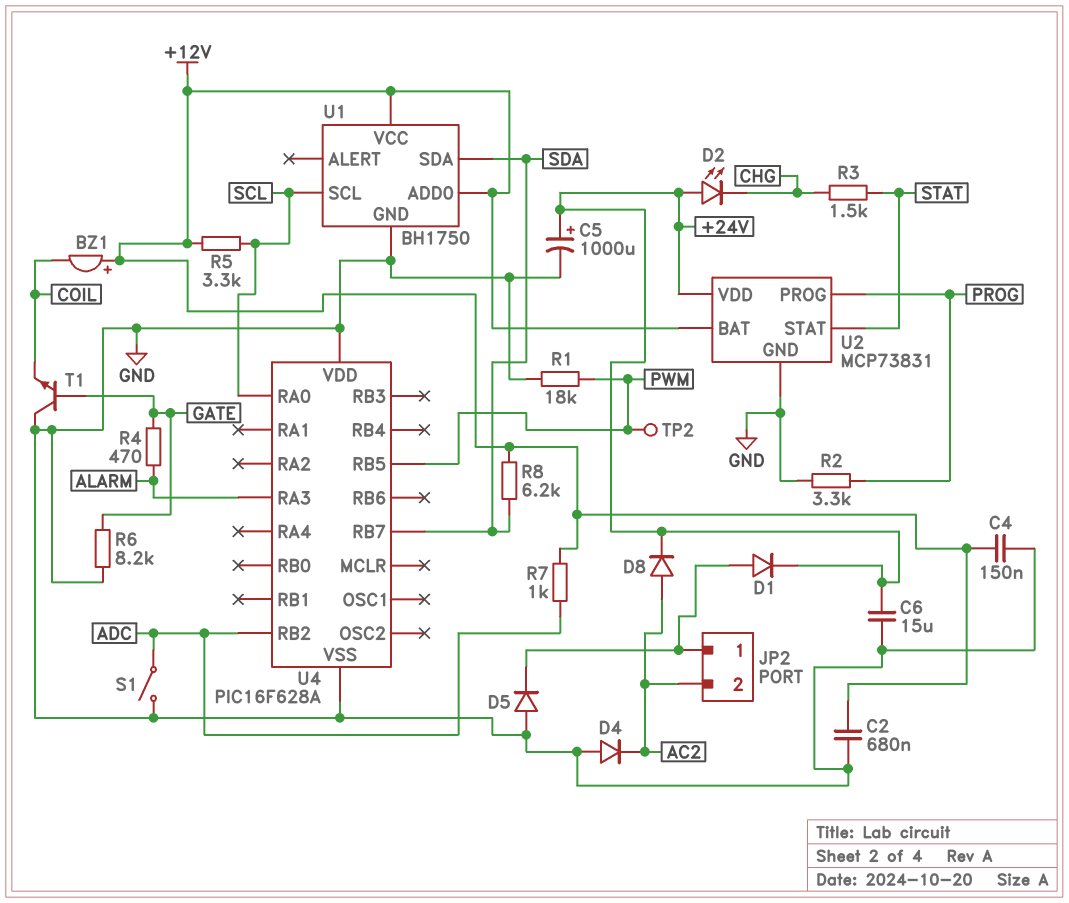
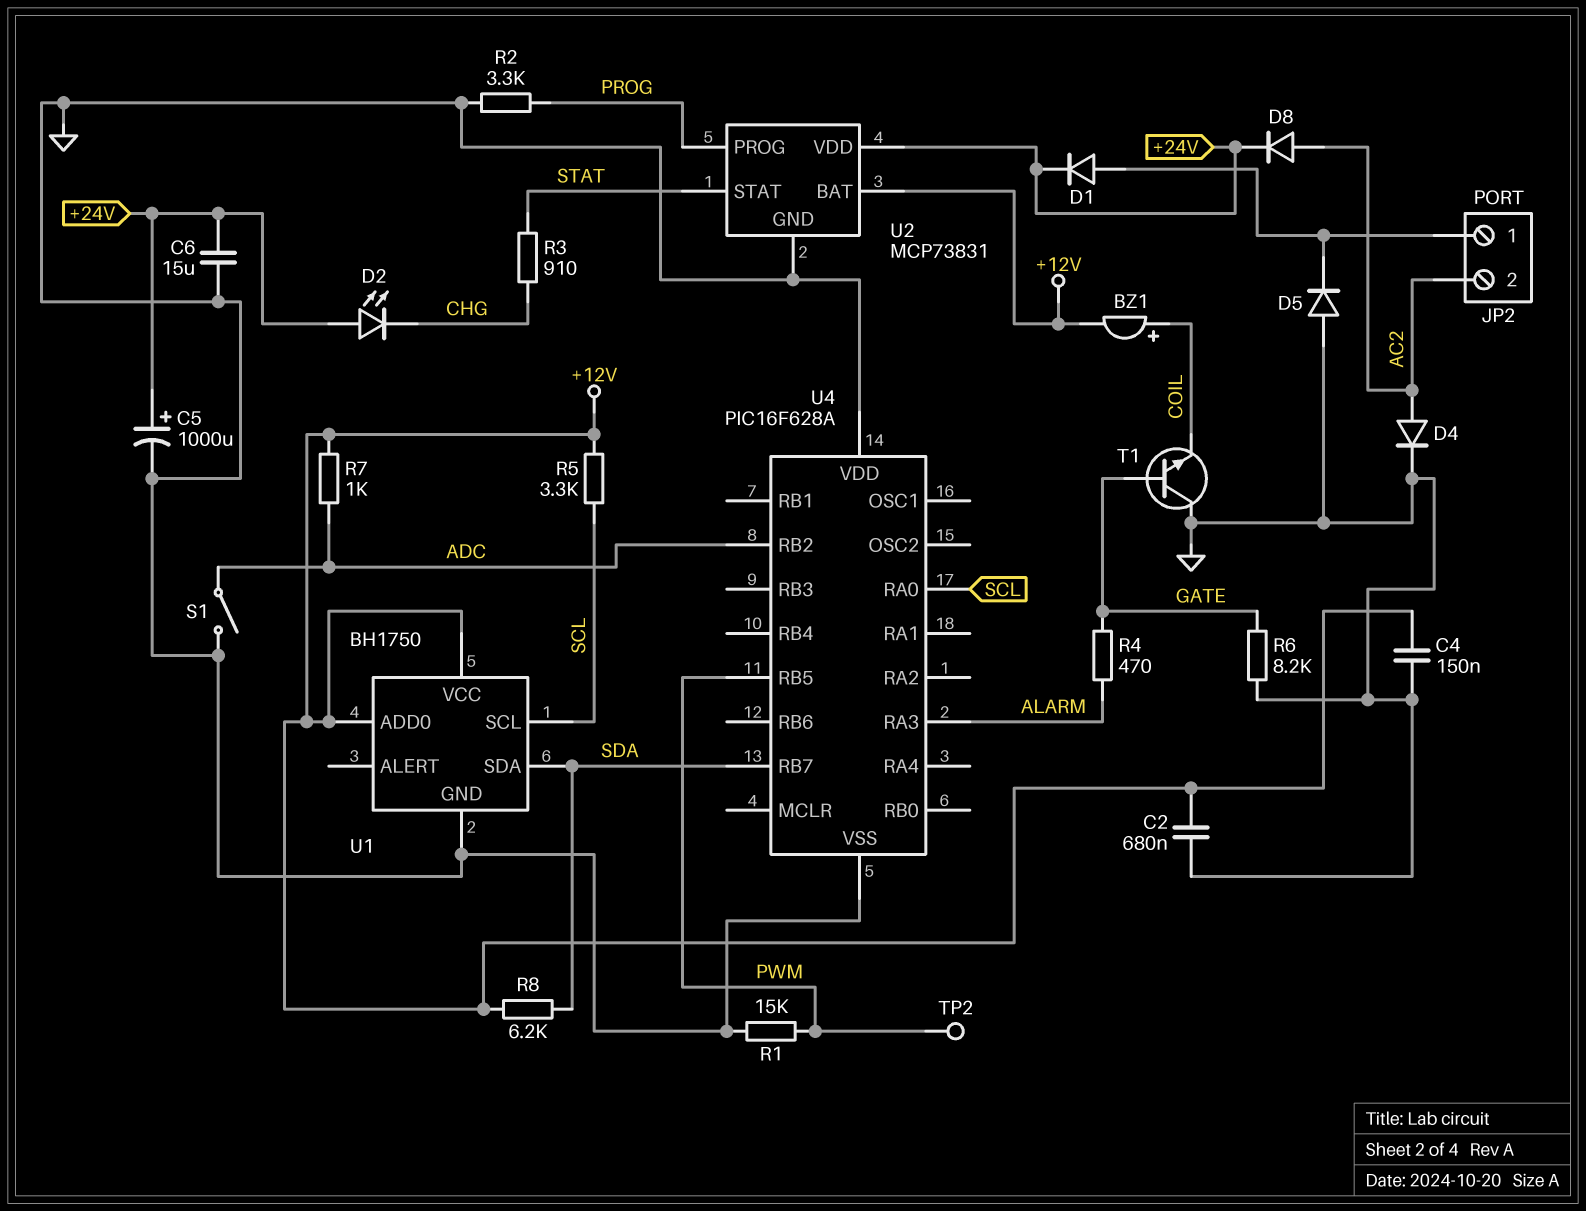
BZ1: buzzer (plus +12V, minus COIL) -> buzzer (plus COIL, minus +12V)
D4: diode (A GND, K AC2) -> diode (A AC2, K GND)
R1: 18k (GND, PWM) -> 15k (GND, PWM)
R3: 1.5k (CHG, STAT) -> 910 (CHG, STAT)

